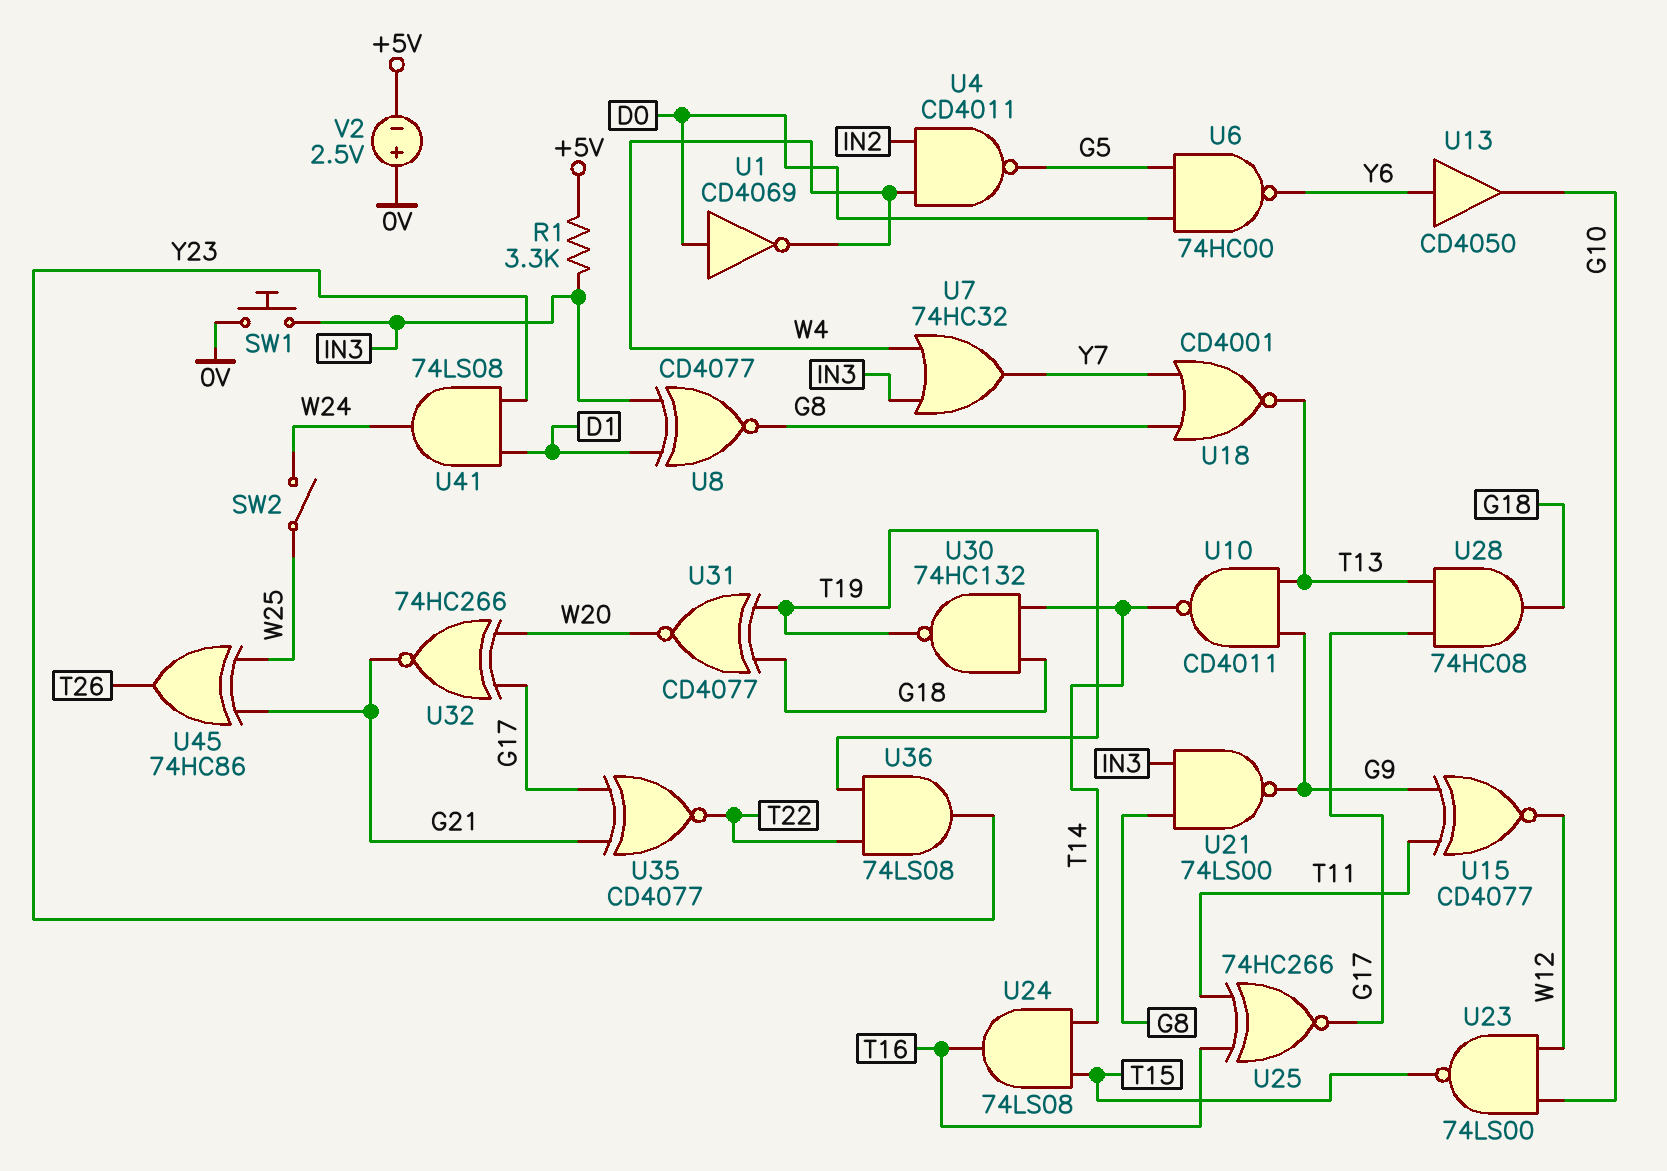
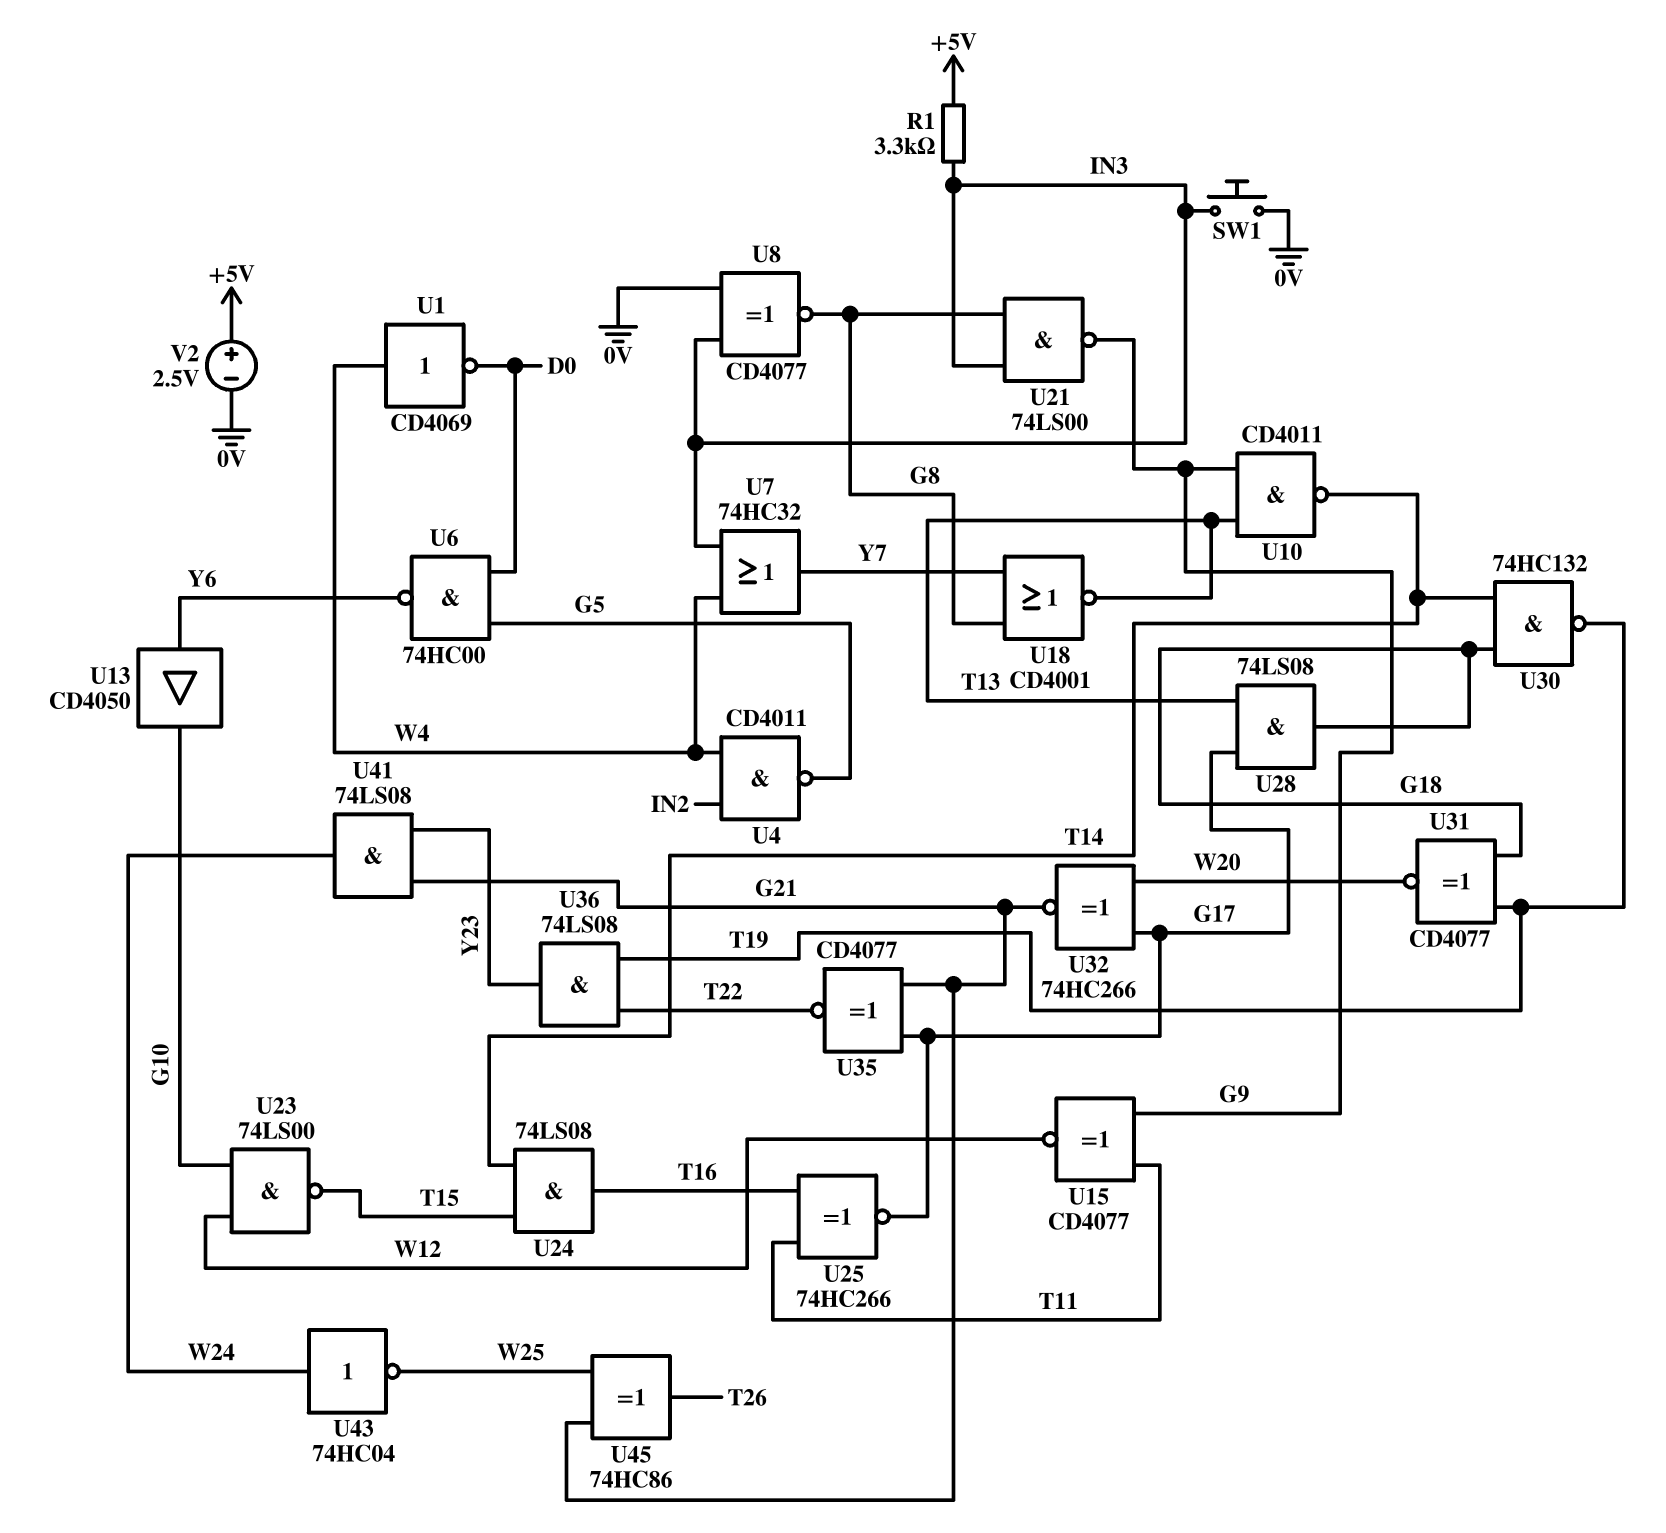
SW2: switch (W24, W25) -> none
U1: NOT CD4069 (in D0, out W4) -> NOT CD4069 (in W4, out D0)
U8: XNOR CD4077 (in D1, in IN3, out G8) -> XNOR CD4077 (in 0V, in IN3, out G8)
U28: AND 74HC08 (in G17, in T13, out G18) -> AND 74LS08 (in G17, in T13, out G18)
U41: AND 74LS08 (in D1, in Y23, out W24) -> AND 74LS08 (in G21, in Y23, out W24)
U43: none -> NOT 74HC04 (in W24, out W25)
V2: 2.5V (plus 0V, minus +5V) -> 2.5V (plus +5V, minus 0V)

